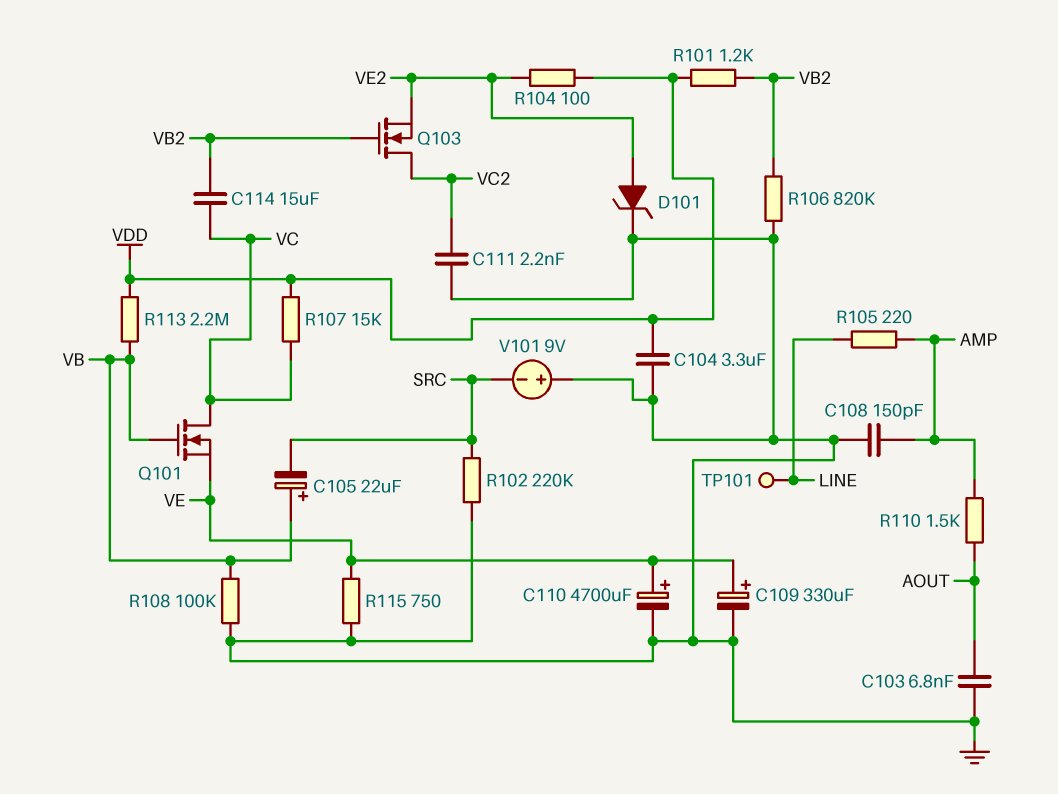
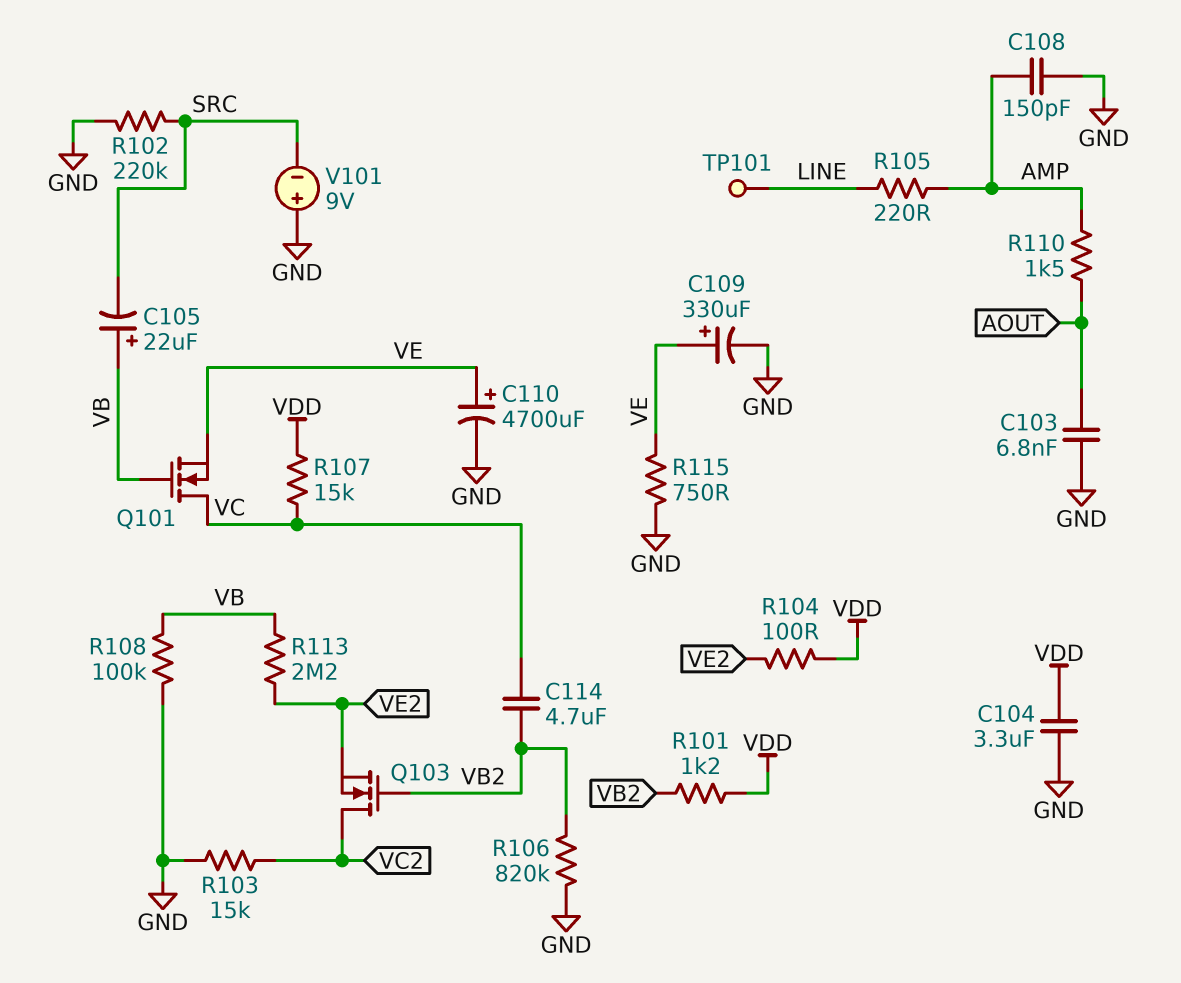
C111: 2.2nF (GND, VC2) -> none
C114: 15uF (VB2, VC) -> 4.7uF (VB2, VC)
D101: zener (A VE2, K GND) -> none
R103: none -> 15k (GND, VC2)
R113: 2.2M (VB, VDD) -> 2.2M (VB, VE2)

